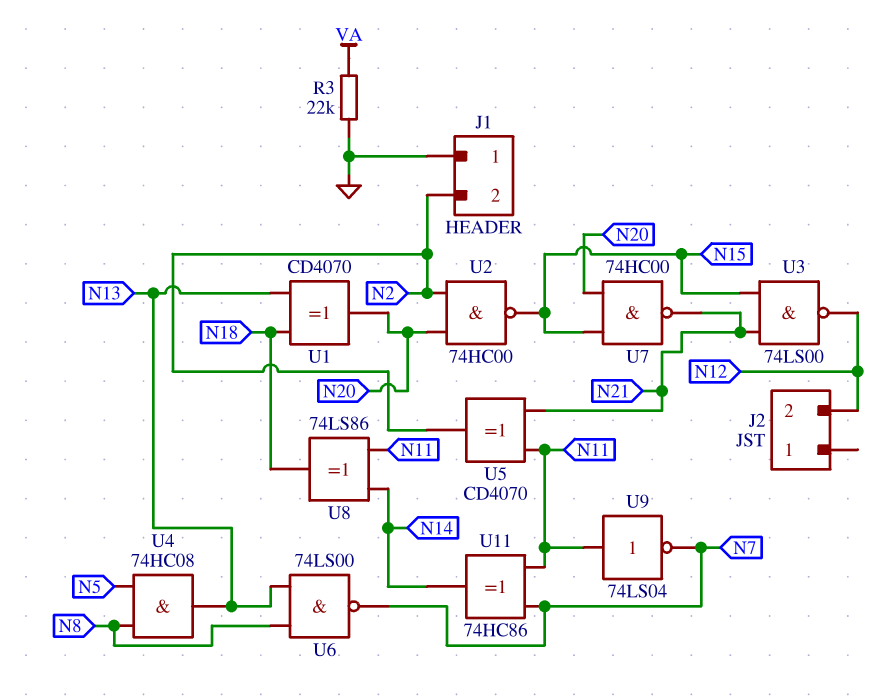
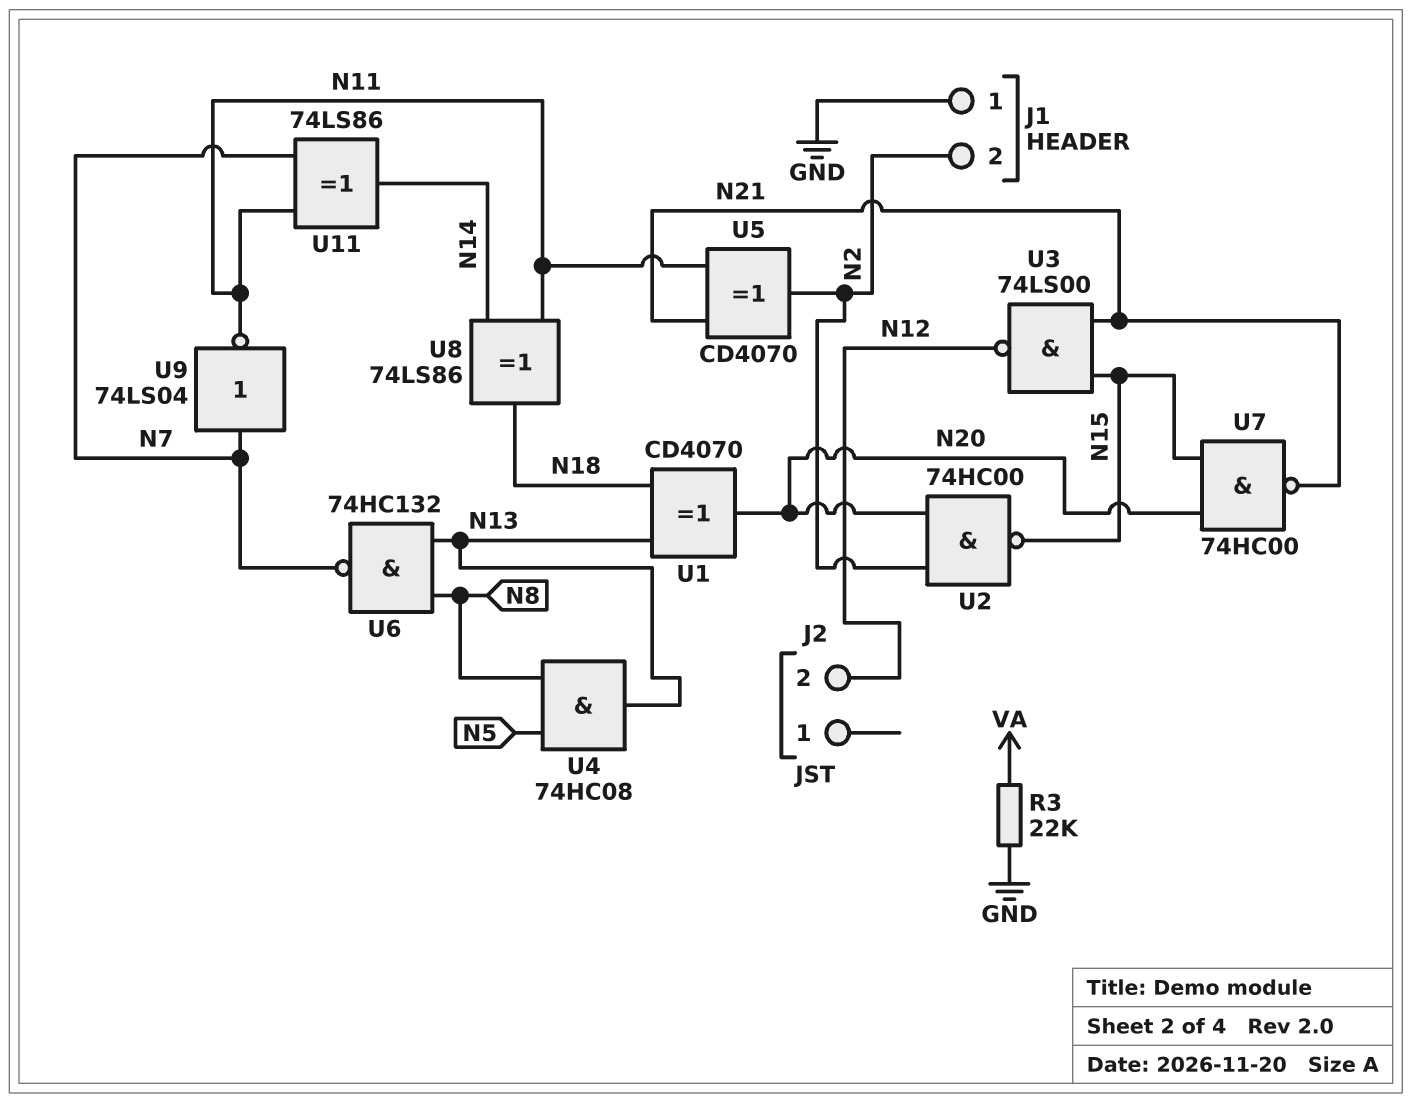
U6: NAND 74LS00 (in N8, in N13, out N7) -> NAND 74HC132 (in N8, in N13, out N7)
U9: NOT 74LS04 (in N11, out N7) -> NOT 74LS04 (in N7, out N11)
U11: XOR 74HC86 (in N7, in N11, out N14) -> XOR 74LS86 (in N7, in N11, out N14)

